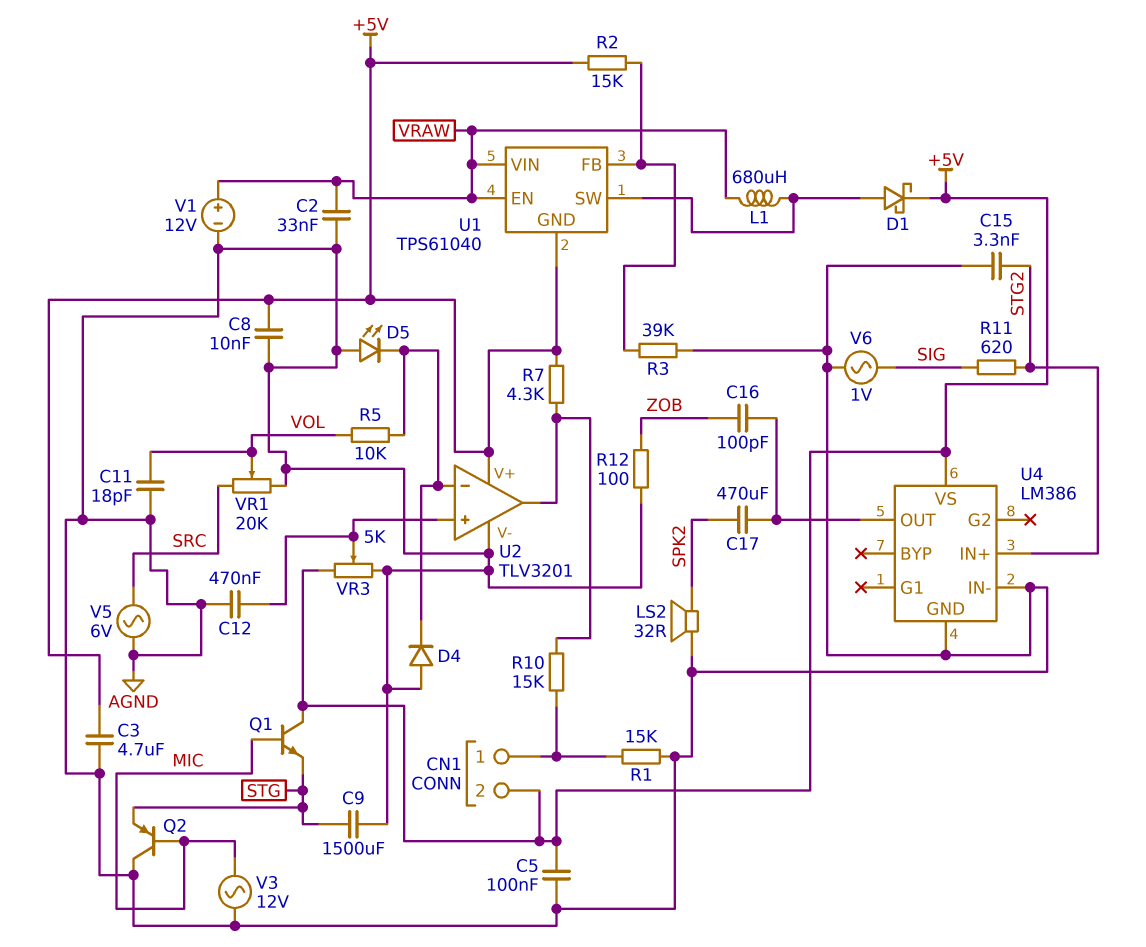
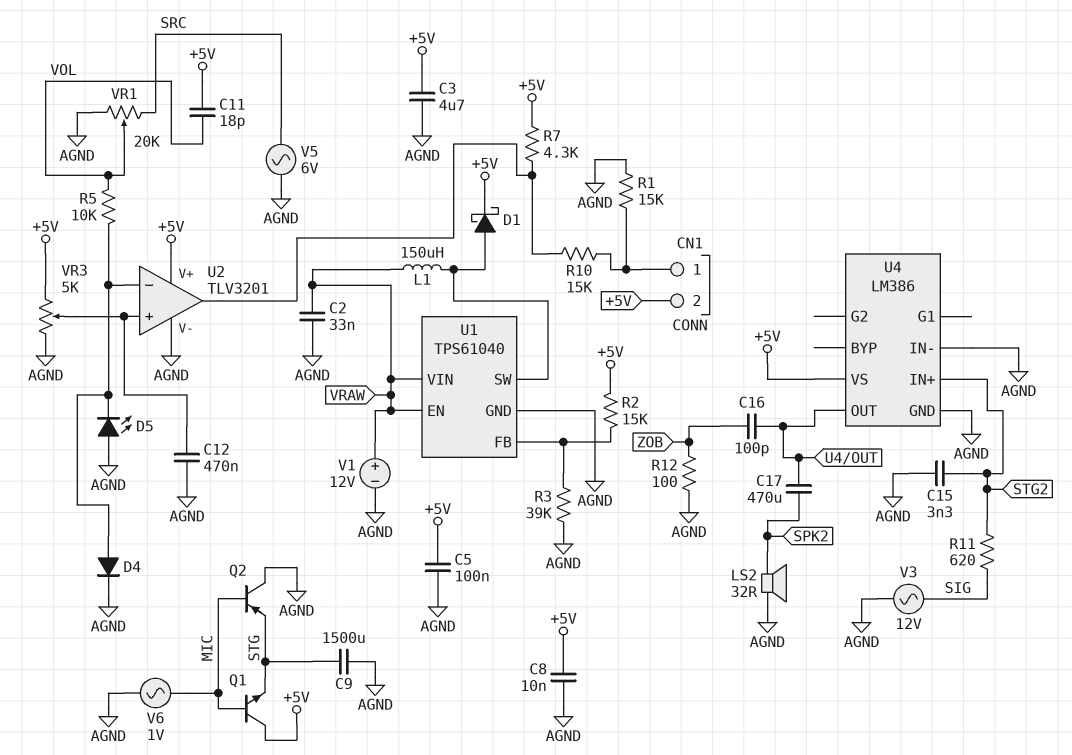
C11: 18pF (AGND, VOL) -> 18pF (+5V, VOL)
D4: diode (A AGND, K U2/in-) -> diode (A U2/in-, K AGND)
L1: 680uH (U1/SW, VRAW) -> 150uH (U1/SW, VRAW)
U1 pin GND: +5V -> AGND
V3: AC 12V (AGND, MIC) -> AC 12V (AGND, SIG)
V6: AC 1V (AGND, SIG) -> AC 1V (AGND, MIC)

